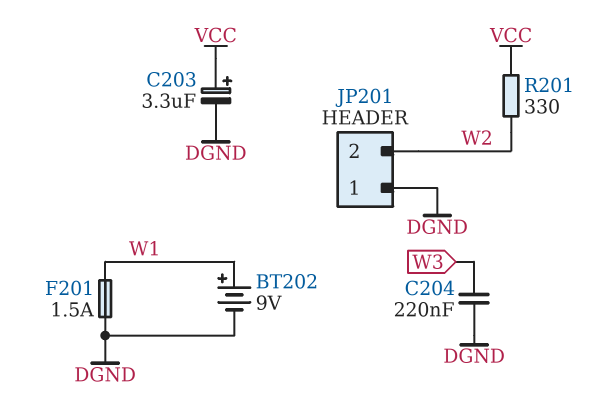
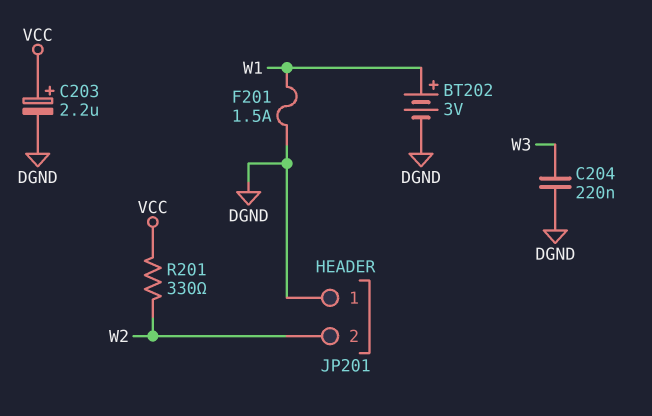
BT202: 9V (plus W1, minus DGND) -> 3V (plus W1, minus DGND)
C203: 3.3uF (plus VCC, minus DGND) -> 2.2uF (plus VCC, minus DGND)

